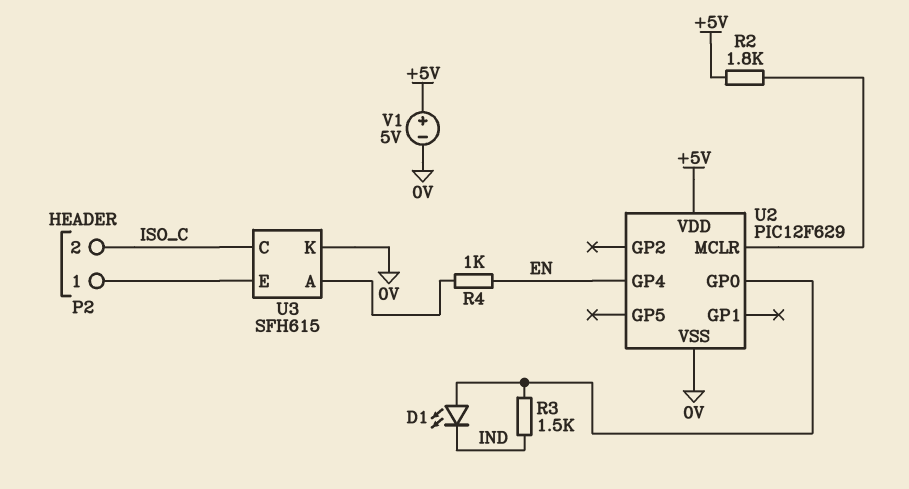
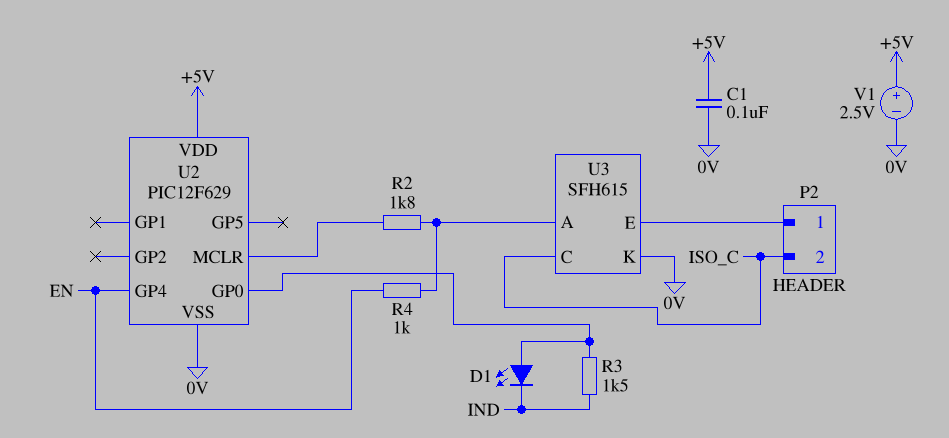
C1: none -> 100nF (+5V, 0V)
R2: 1.8k (+5V, U2/MCLR) -> 1.8k (U2/MCLR, U3/A)
V1: 5V (plus +5V, minus 0V) -> 2.5V (plus +5V, minus 0V)

